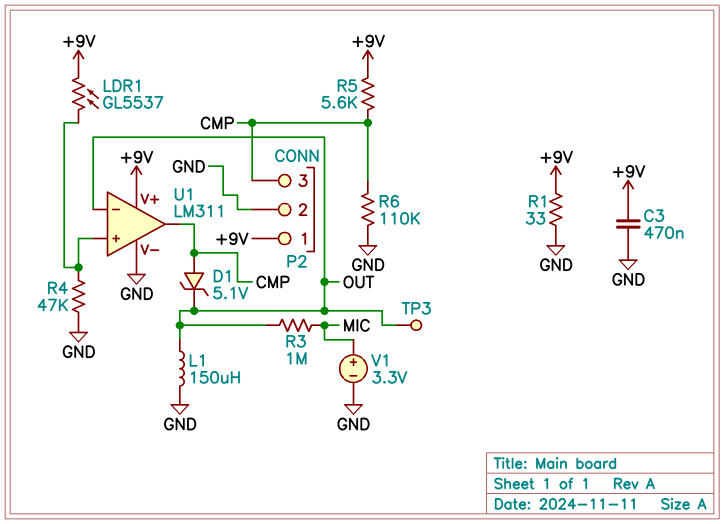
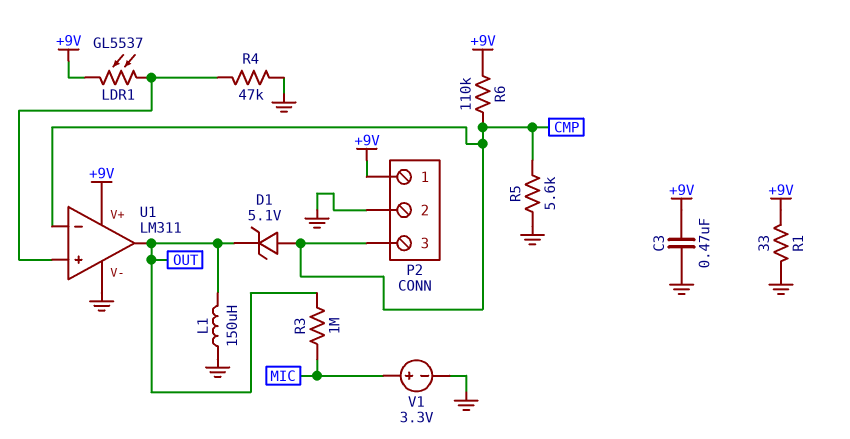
R5: 5.6k (+9V, CMP) -> 5.6k (CMP, GND)
R6: 110k (CMP, GND) -> 110k (+9V, CMP)
TP3: test point (OUT) -> none
U1 pin in-: OUT -> CMP
U1 pin out: CMP -> OUT

